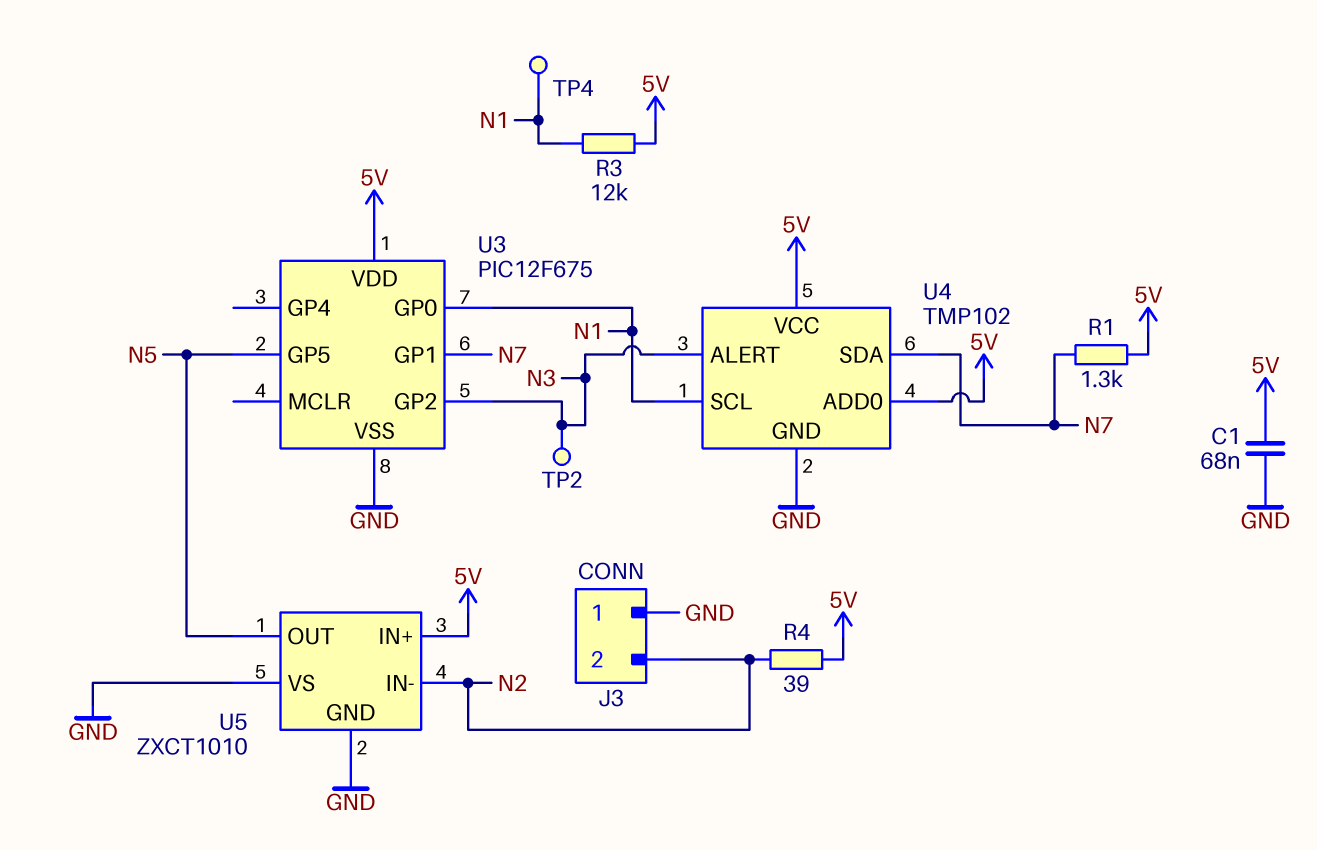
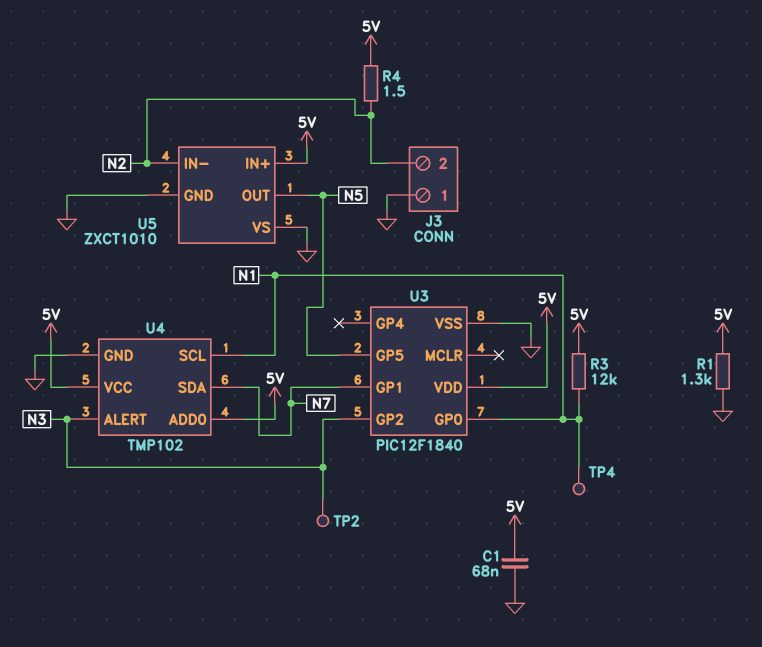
R1: 1.3k (5V, N7) -> 1.3k (5V, GND)
R4: 39 (5V, N2) -> 1.5 (5V, N2)
U3: PIC12F675 -> PIC12F1840

